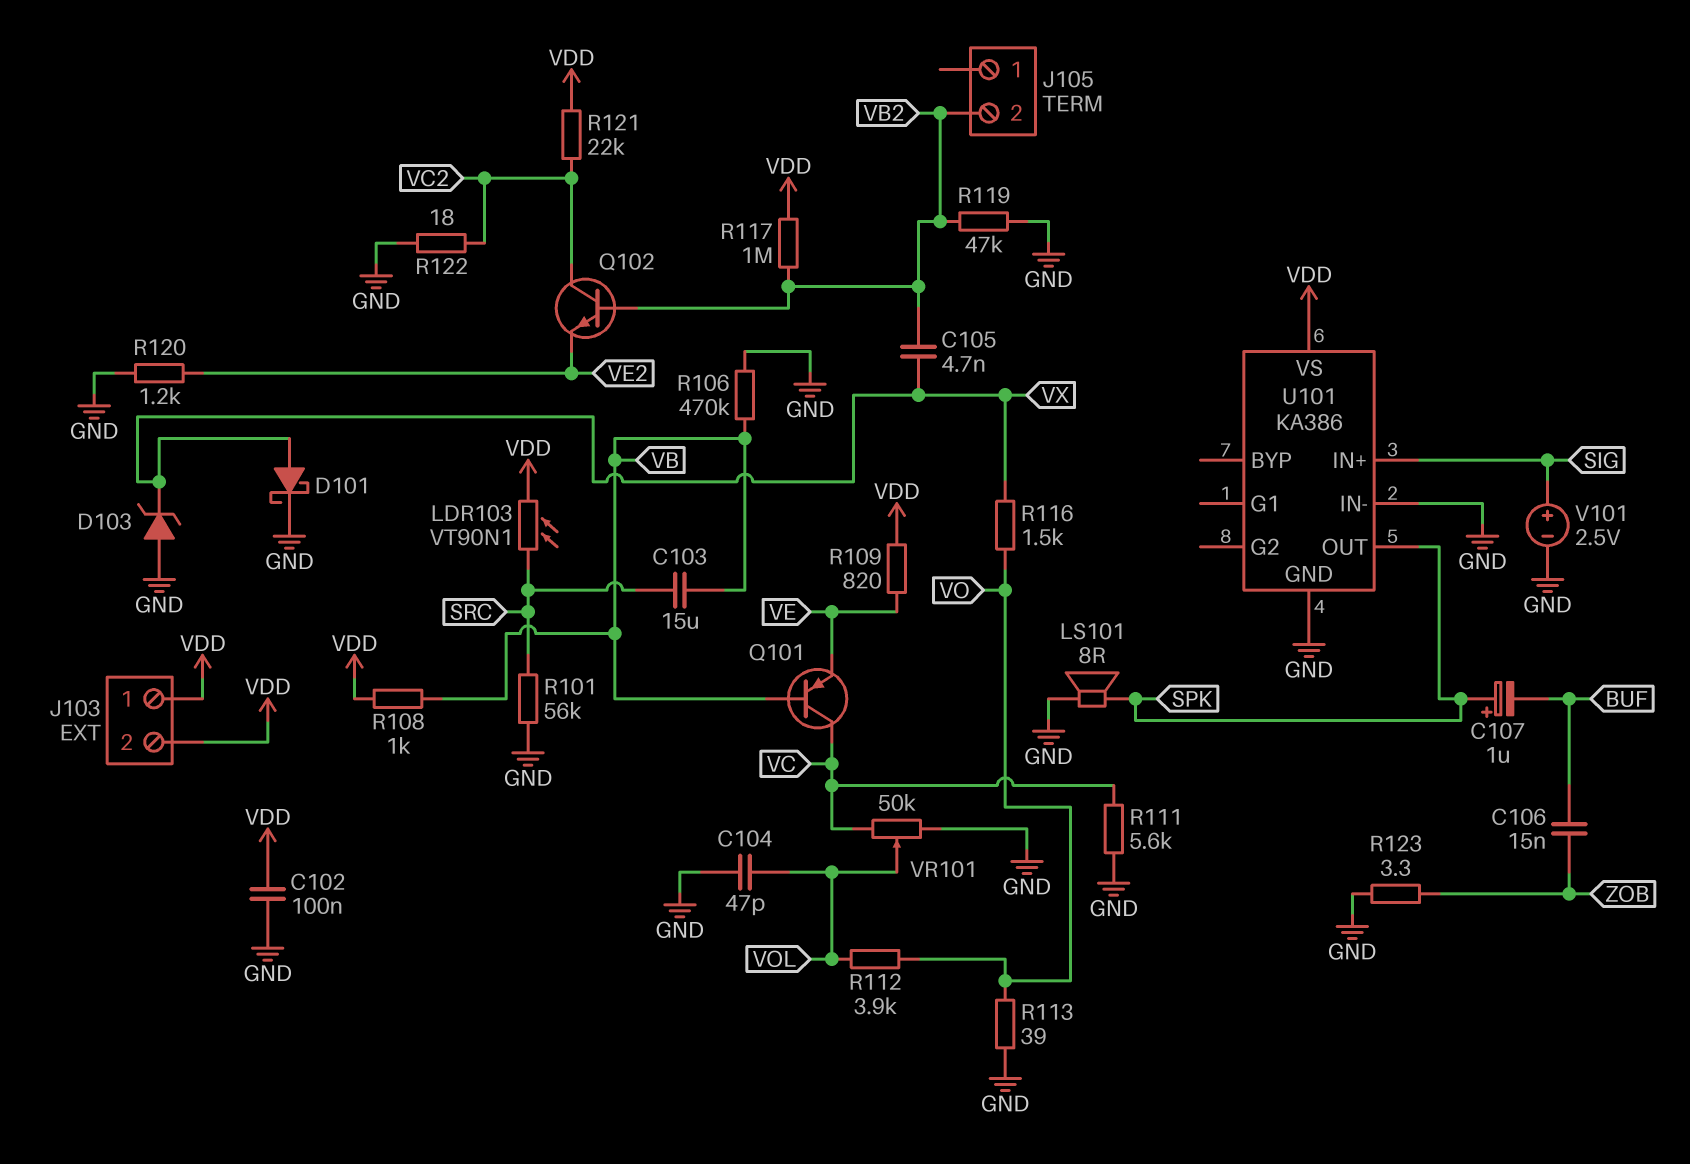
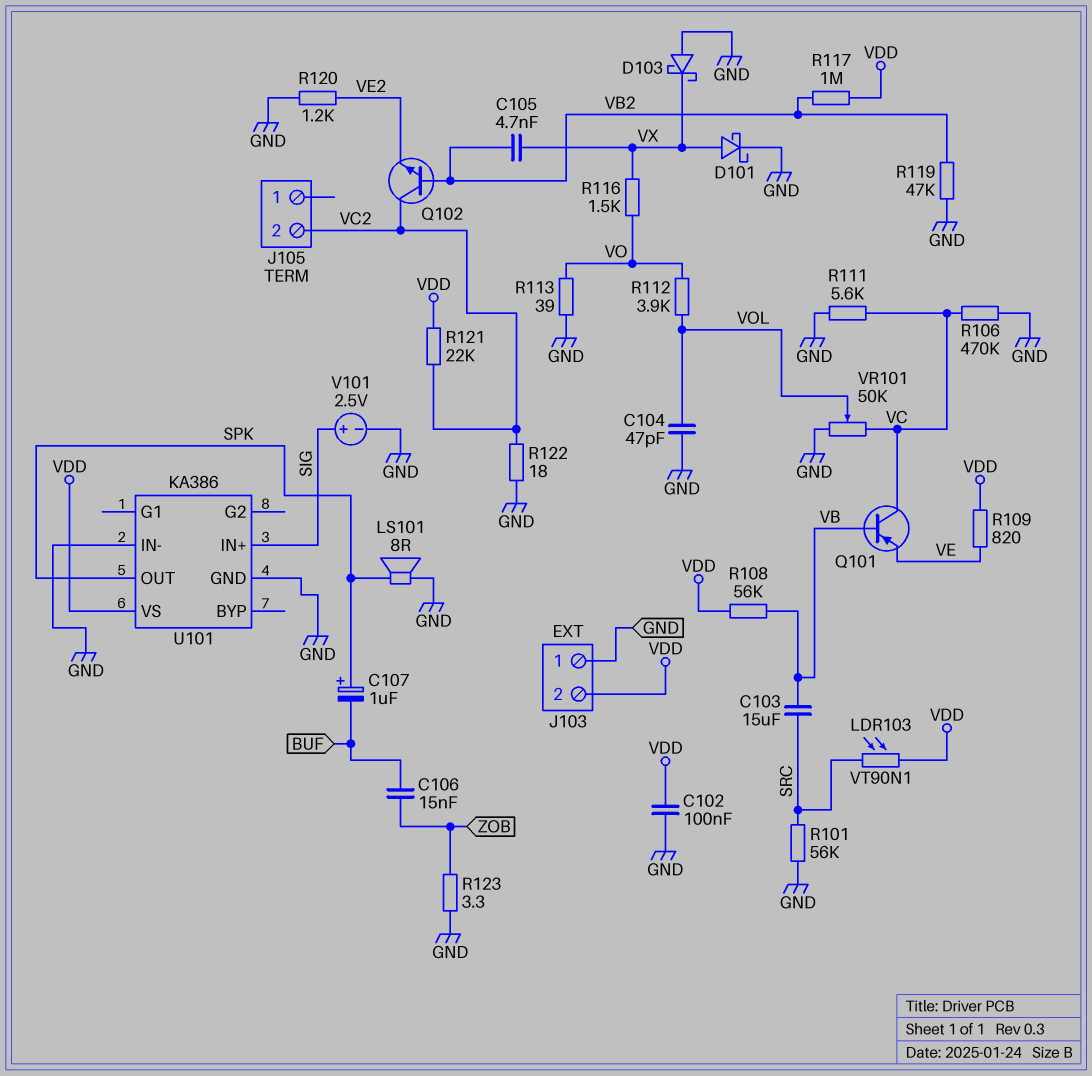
D103: zener (A GND, K VX) -> schottky (A GND, K VX)
J103 pin 1: VDD -> GND
J105 pin 2: VB2 -> VC2
R106: 470k (GND, VB) -> 470k (GND, VC)
R108: 1k (VB, VDD) -> 56k (VB, VDD)

